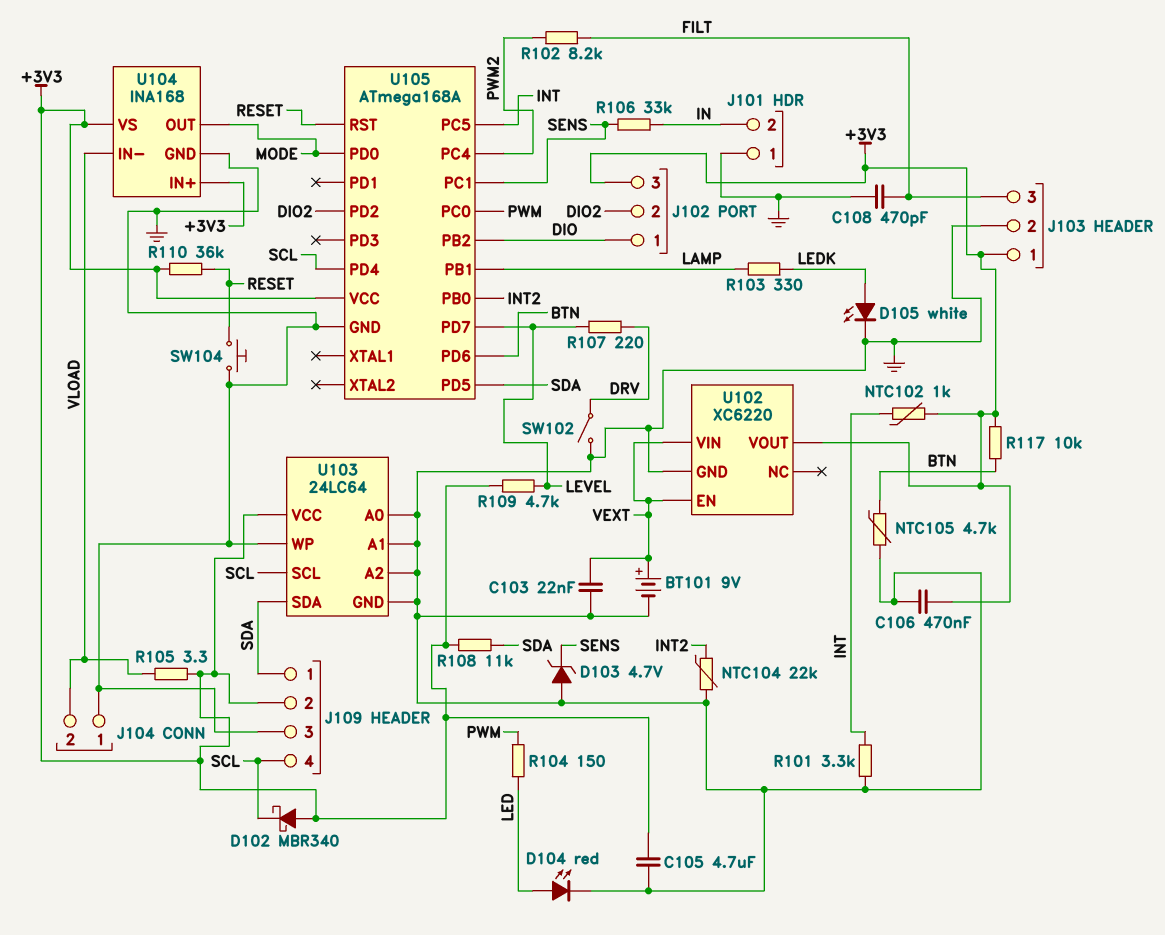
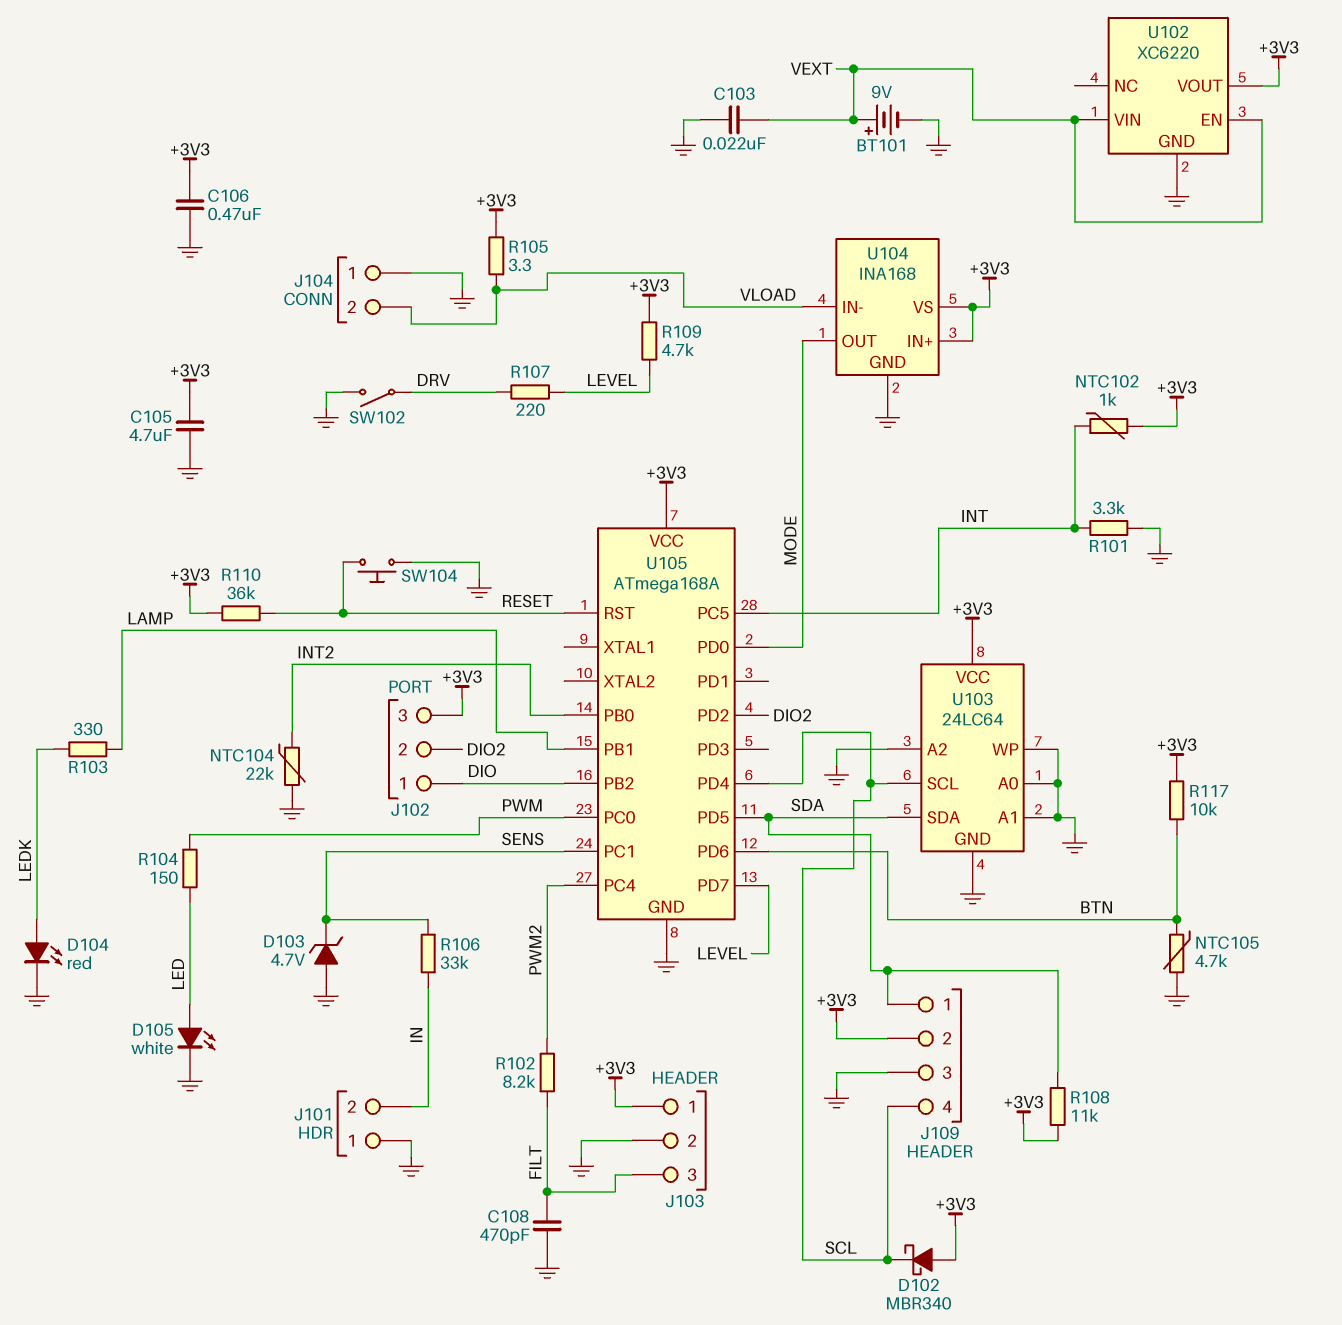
D104: LED red (A LED, K GND) -> LED red (A LEDK, K GND)
D105: LED white (A LEDK, K GND) -> LED white (A LED, K GND)

